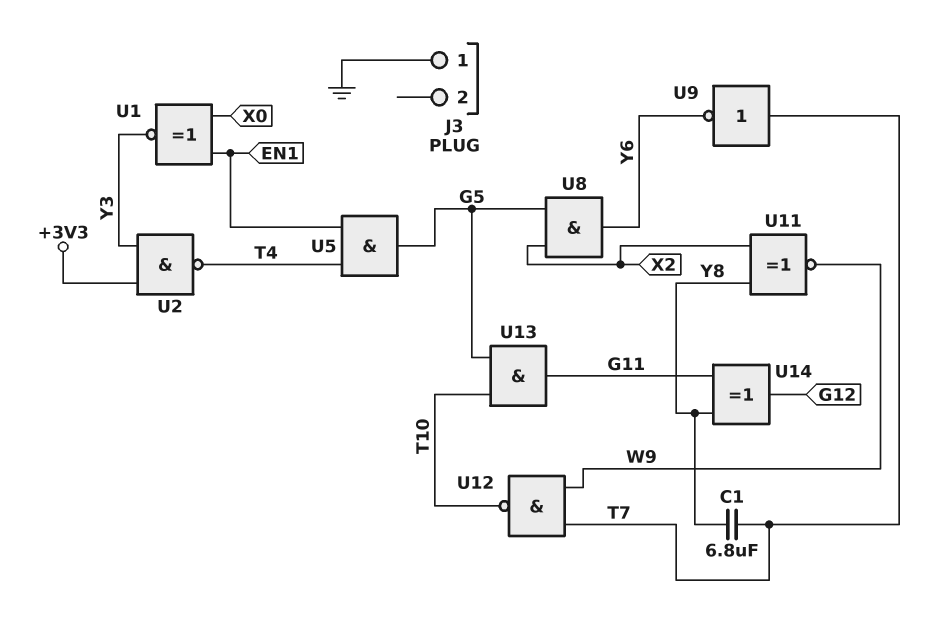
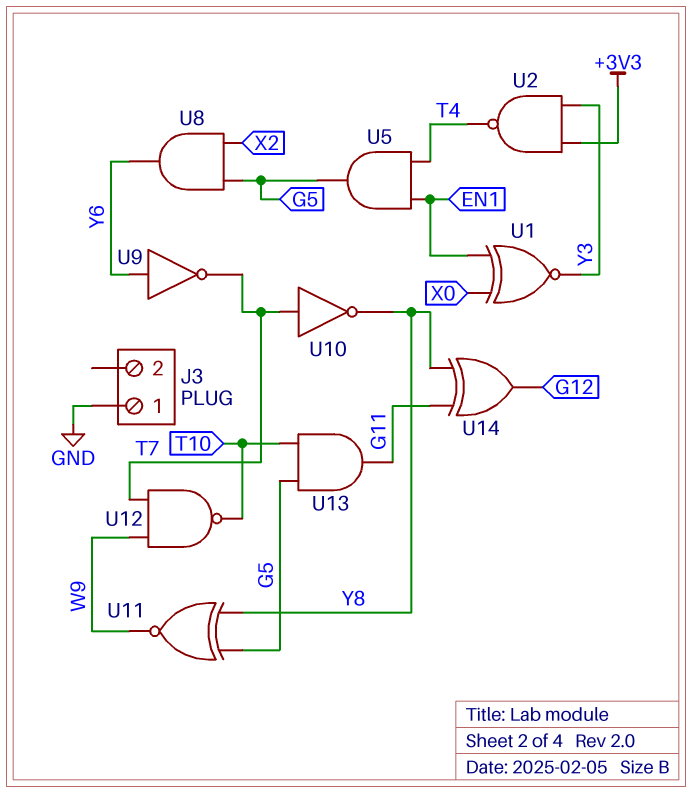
C1: 6.8uF (T7, Y8) -> none
U9: NOT (in T7, out Y6) -> NOT (in Y6, out T7)
U10: none -> NOT (in T7, out Y8)
U11: XNOR (in X2, in Y8, out W9) -> XNOR (in G5, in Y8, out W9)

